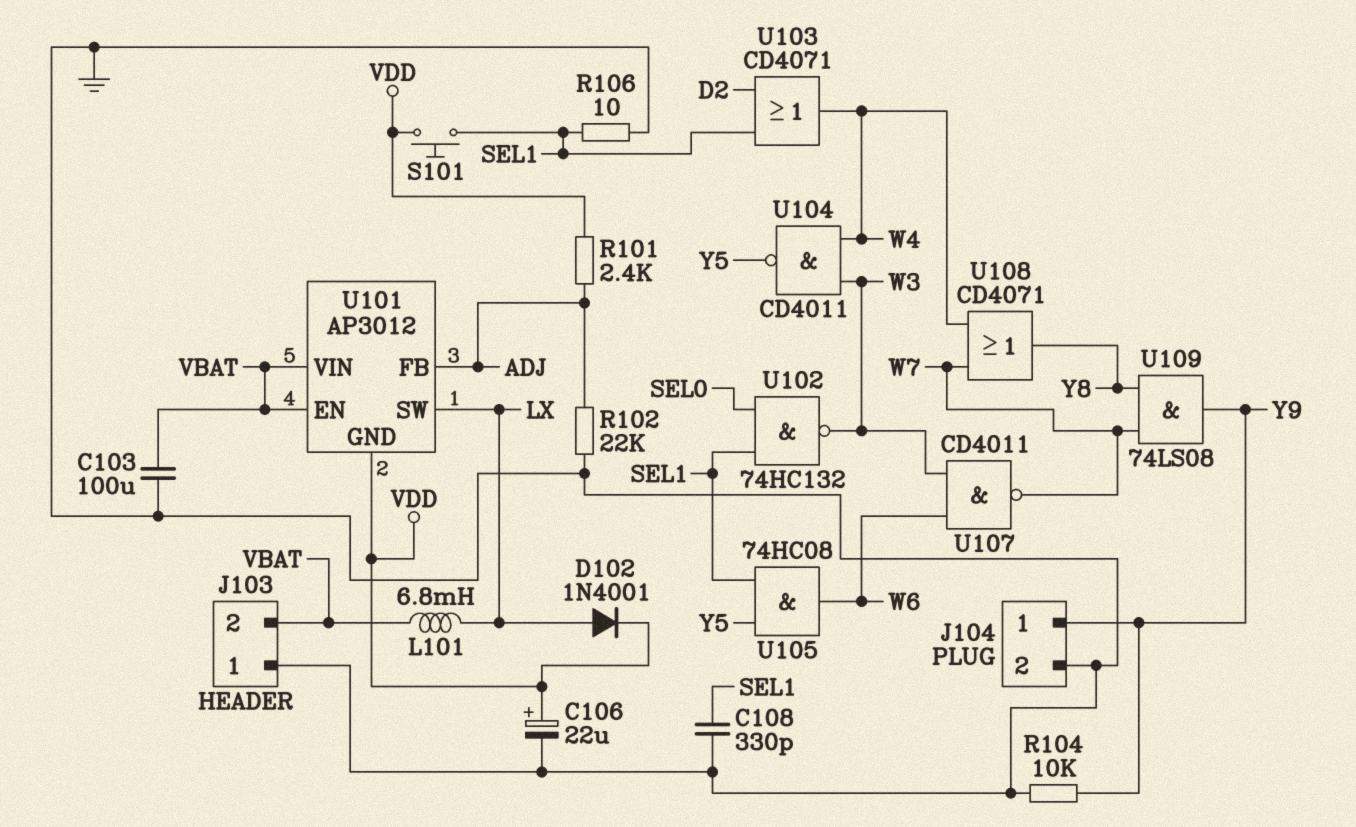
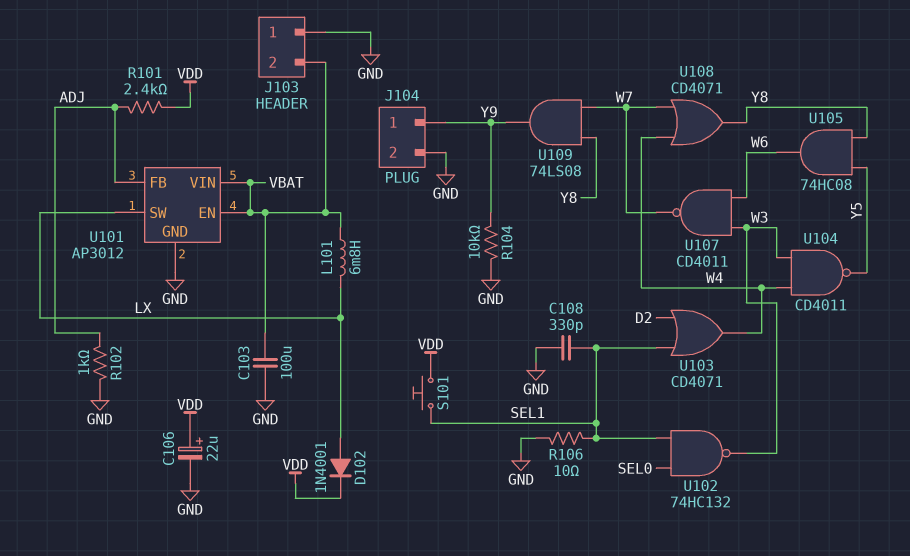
R102: 22k (ADJ, GND) -> 1k (ADJ, GND)
U101 pin GND: VDD -> GND
U105: AND 74HC08 (in SEL1, in Y5, out W6) -> AND 74HC08 (in Y5, in Y8, out W6)

